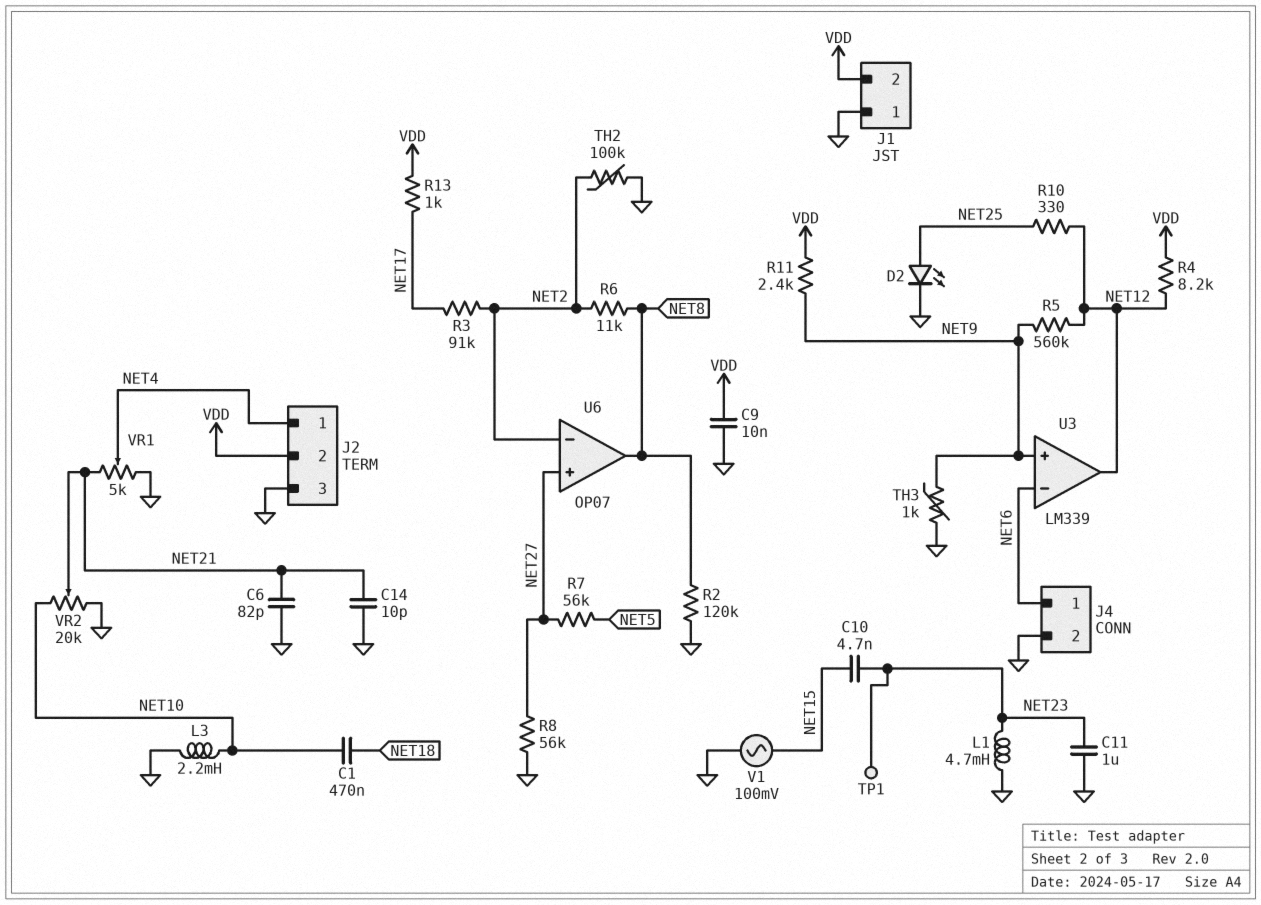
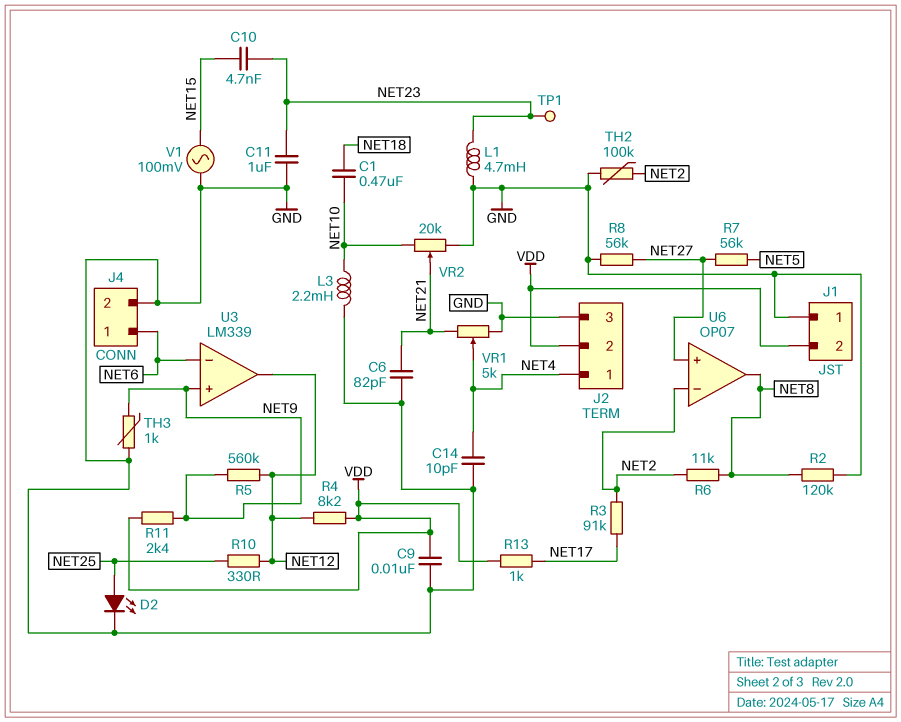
C14: 10pF (GND, NET21) -> 10pF (GND, NET4)

